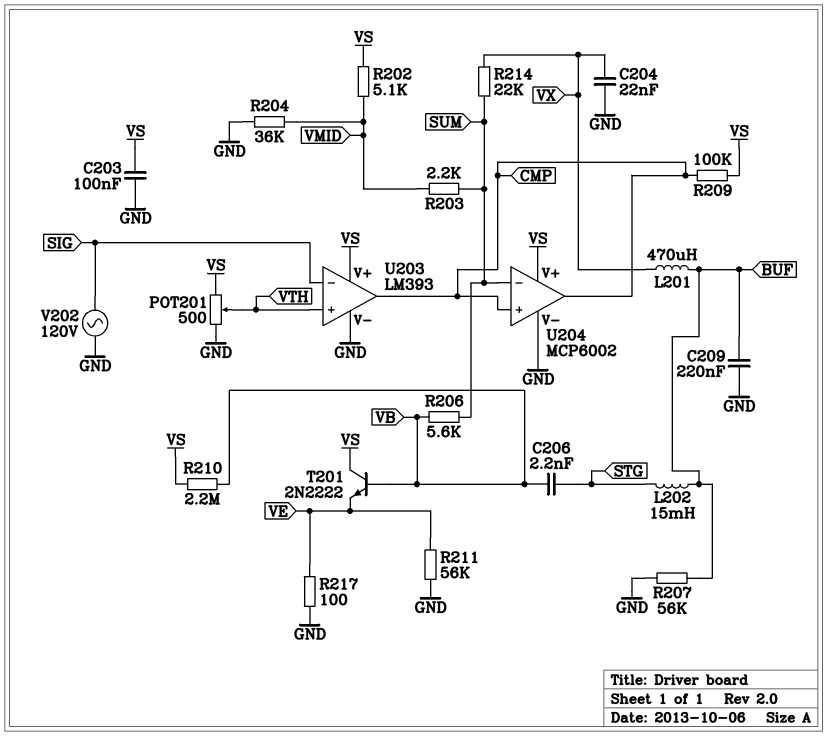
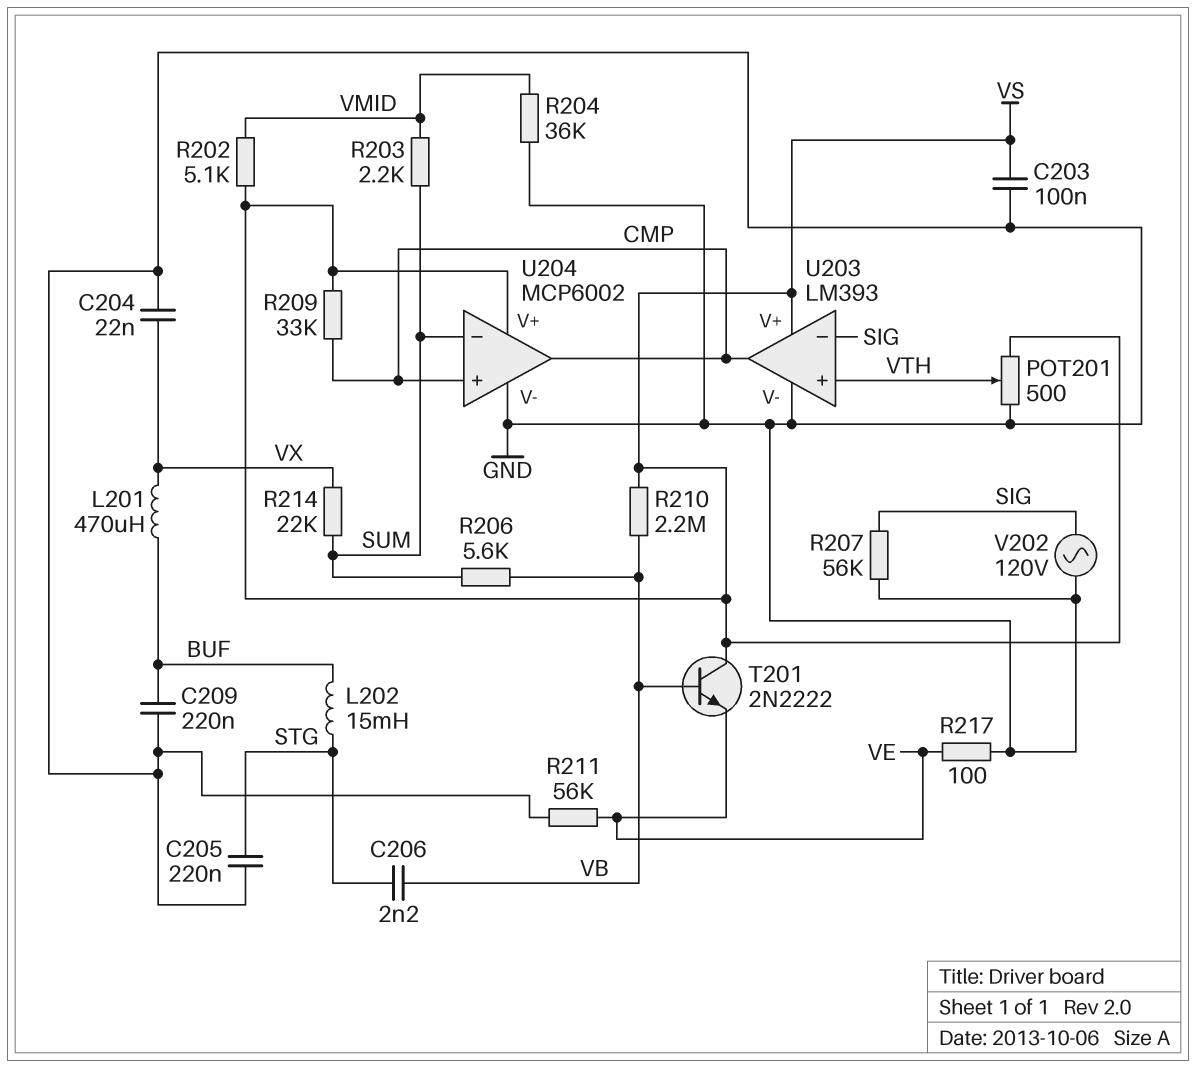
C205: none -> 220nF (GND, STG)
R207: 56k (BUF, GND) -> 56k (GND, SIG)
R209: 100k (CMP, VS) -> 33k (CMP, VS)

